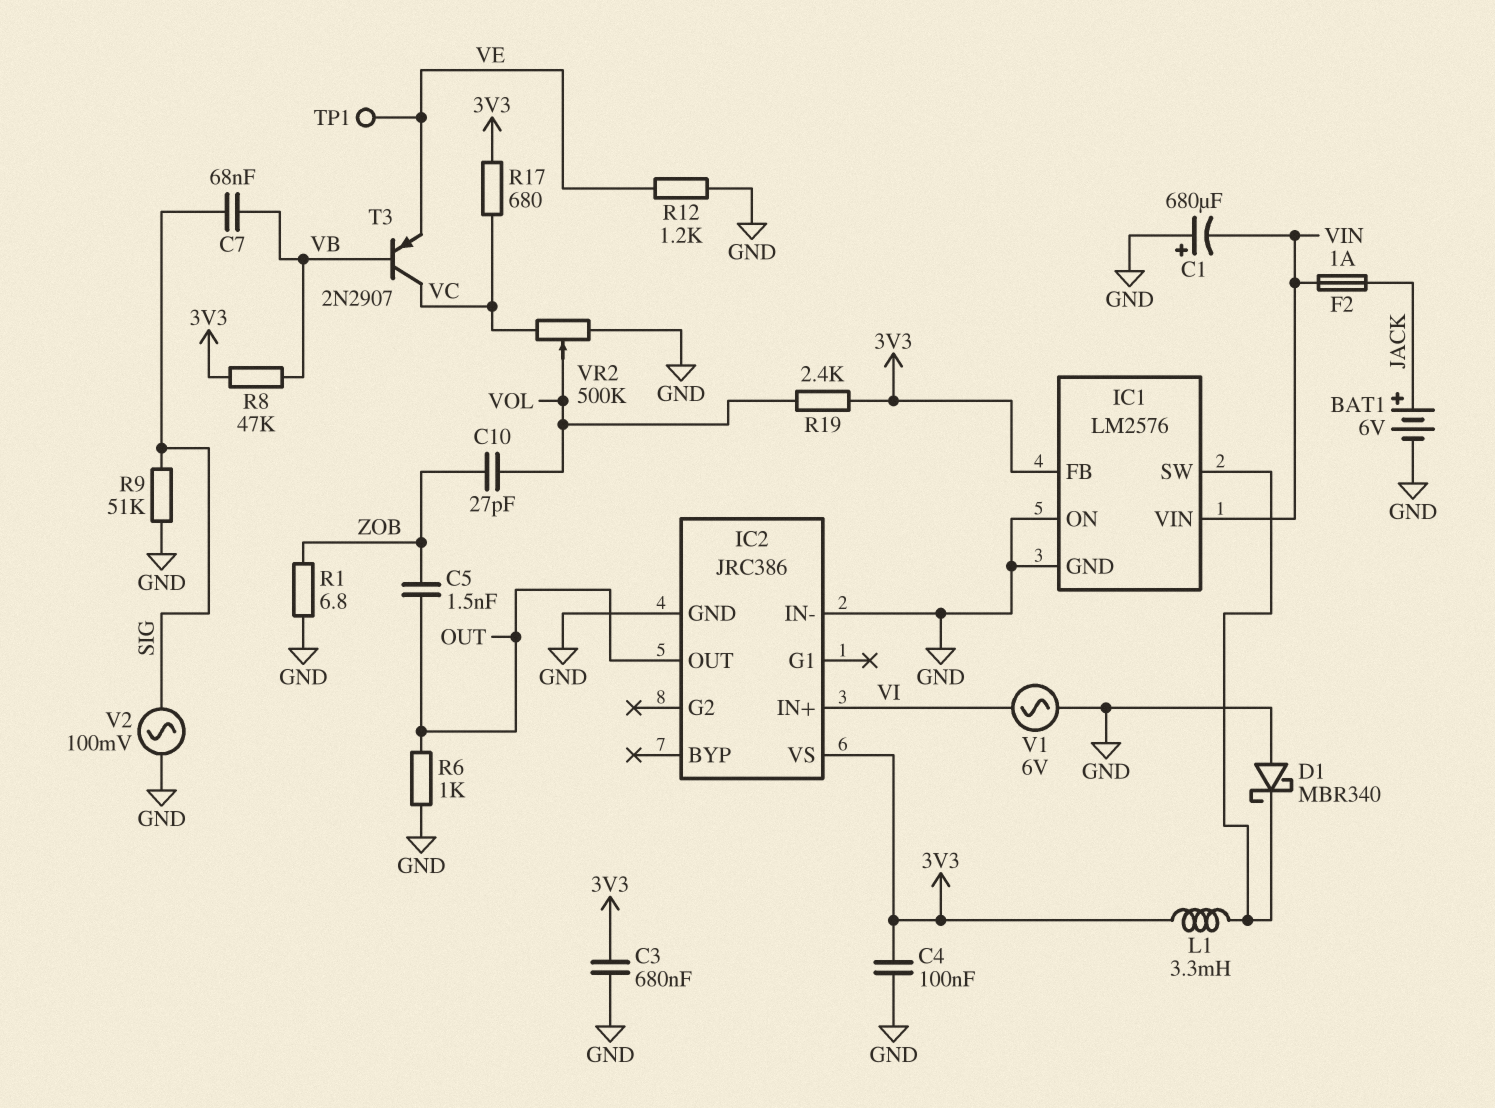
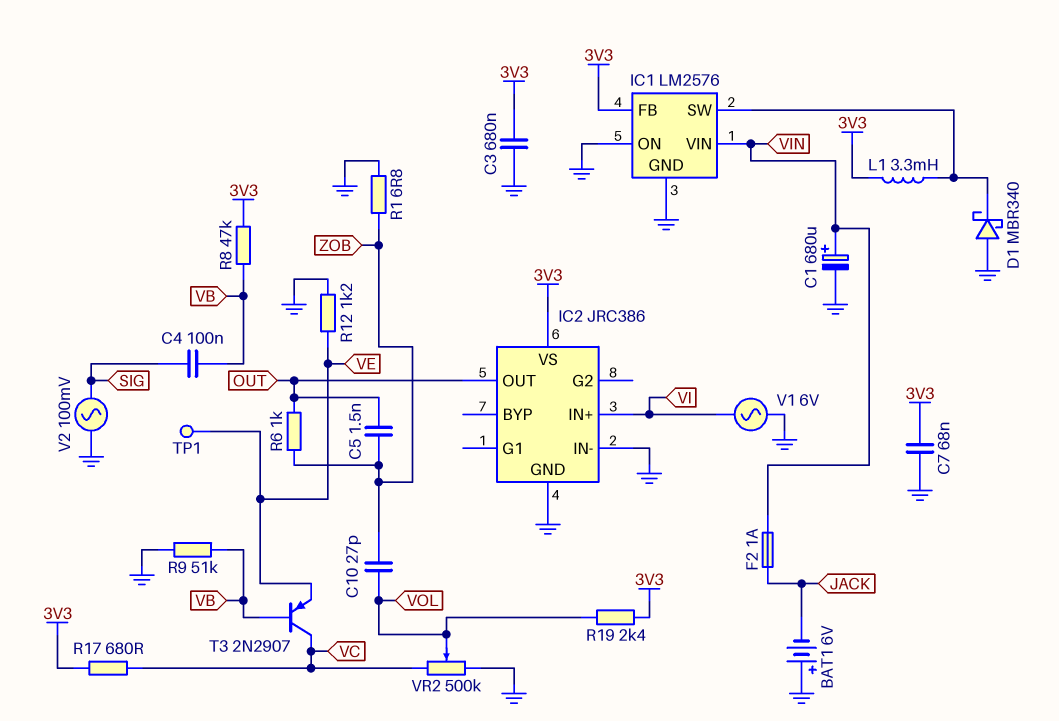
BAT1: 6V (plus JACK, minus GND) -> 6V (plus GND, minus JACK)
C1: 680uF (plus GND, minus VIN) -> 680uF (plus VIN, minus GND)
C4: 100nF (3V3, GND) -> 100nF (SIG, VB)
C7: 68nF (SIG, VB) -> 68nF (3V3, GND)
R6: 1k (GND, OUT) -> 1k (OUT, ZOB)
R9: 51k (GND, SIG) -> 51k (GND, VB)

